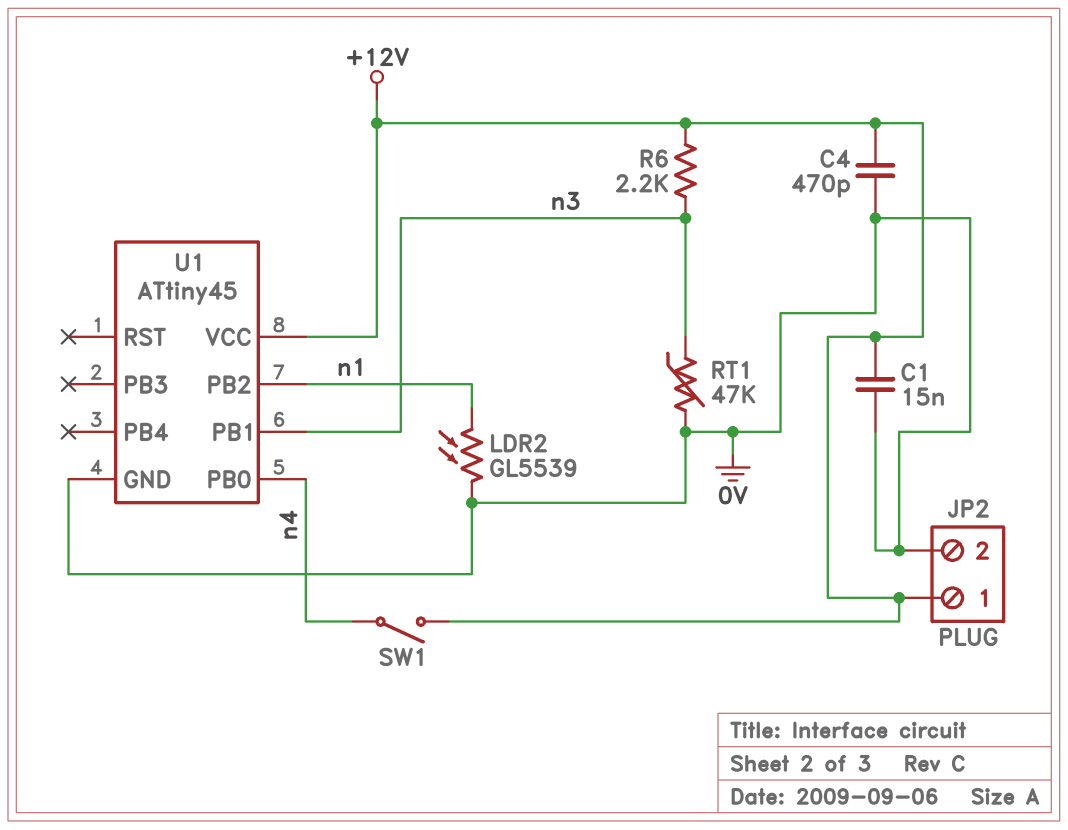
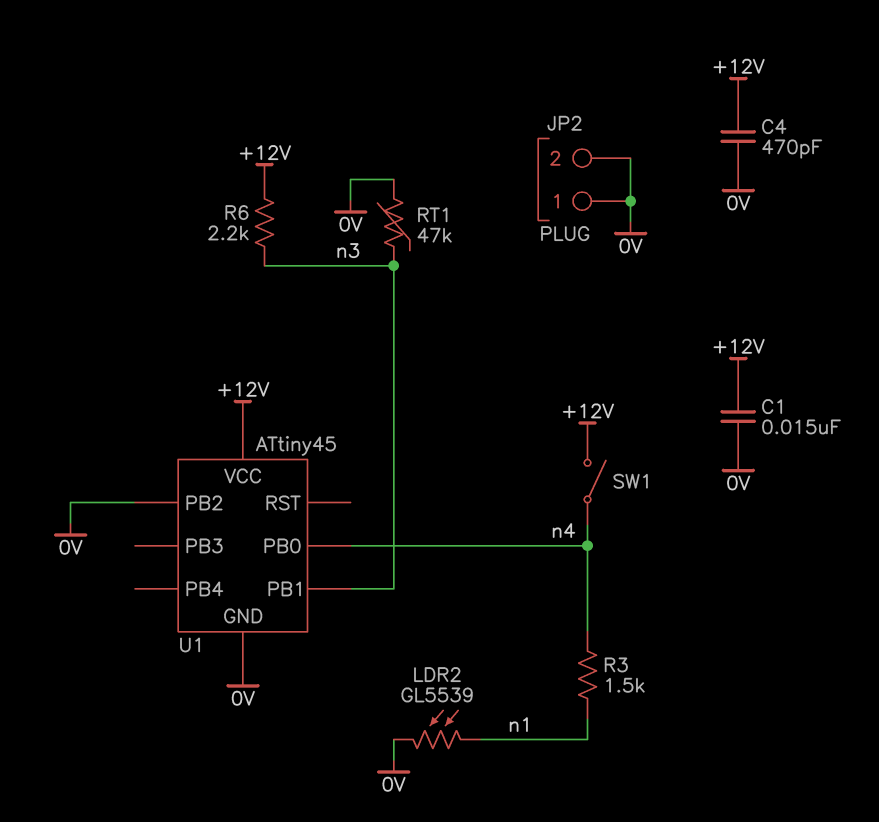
JP2 pin 1: +12V -> 0V
R3: none -> 1.5k (n1, n4)
U1 pin PB2: n1 -> 0V

